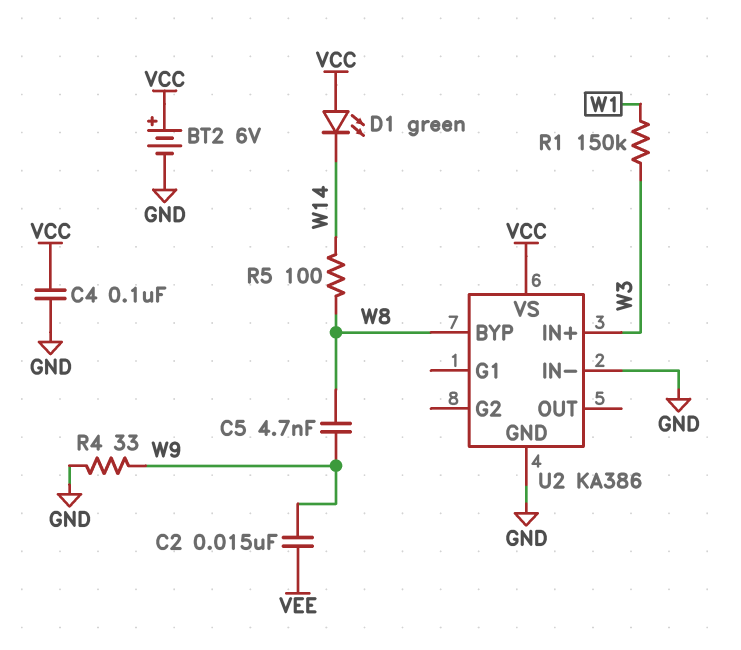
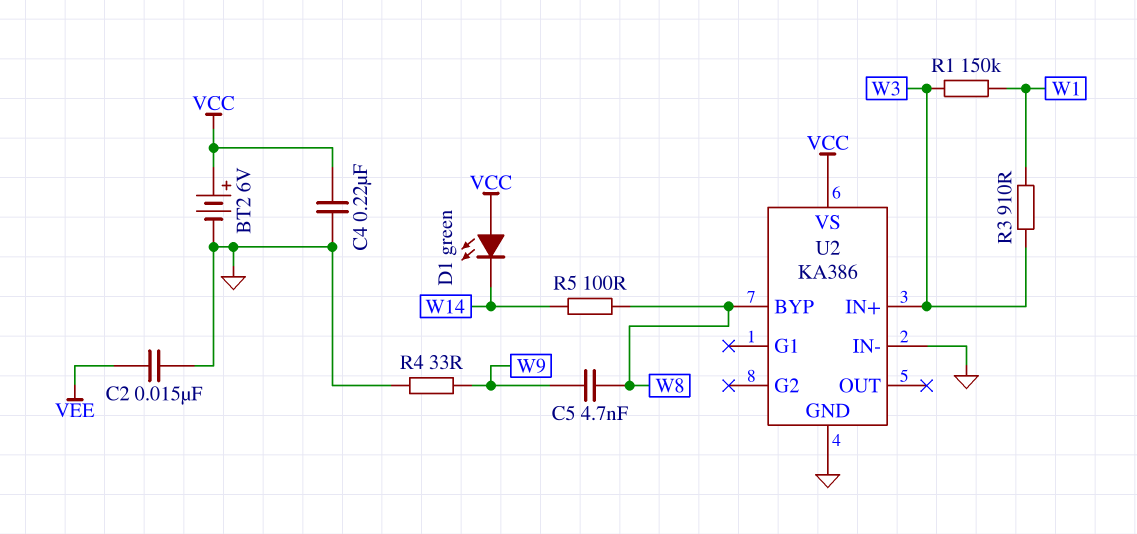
C2: 15nF (VEE, W9) -> 15nF (GND, VEE)
C4: 100nF (GND, VCC) -> 220nF (GND, VCC)
R3: none -> 910 (W1, W3)

